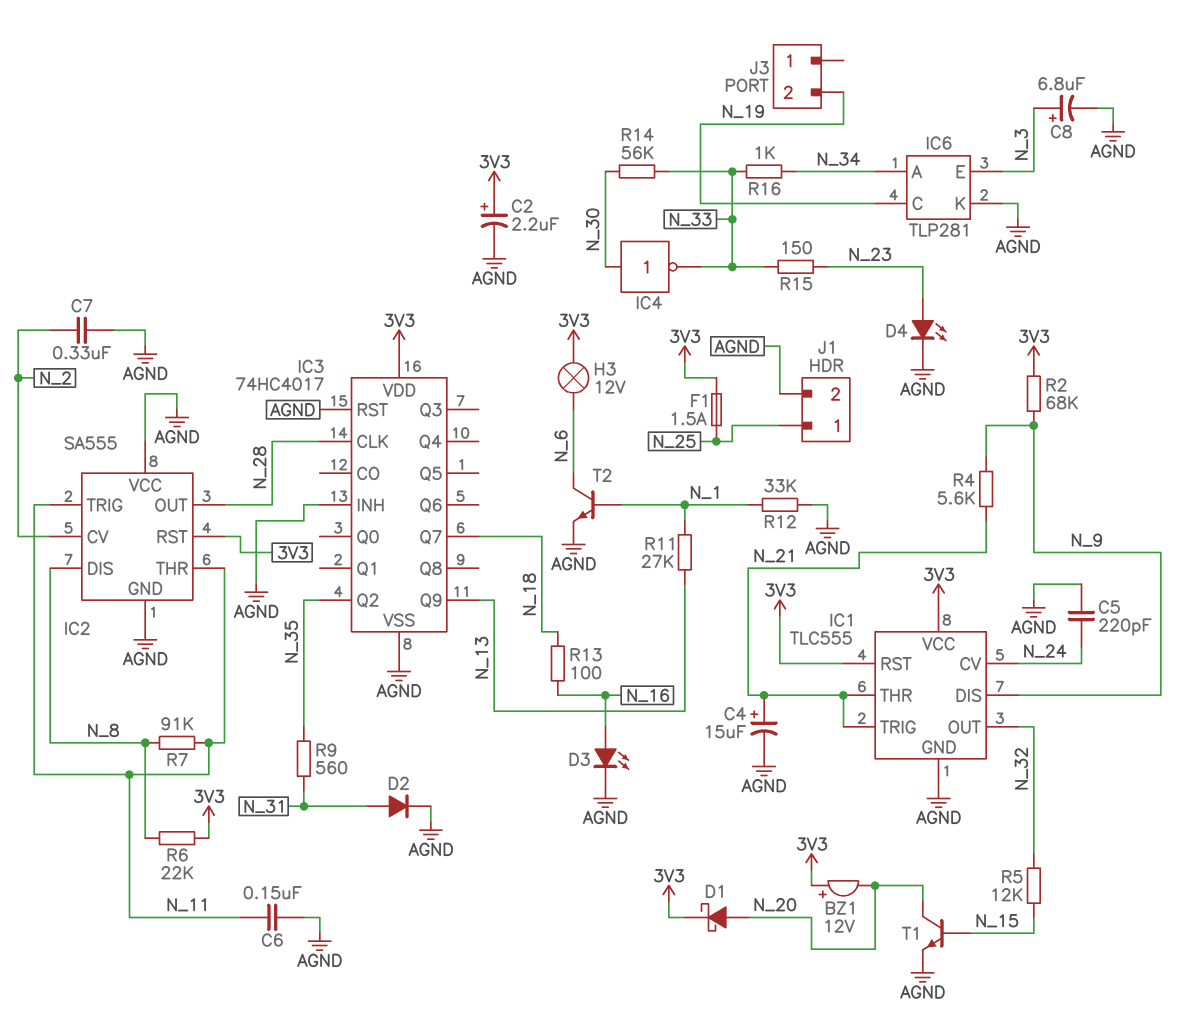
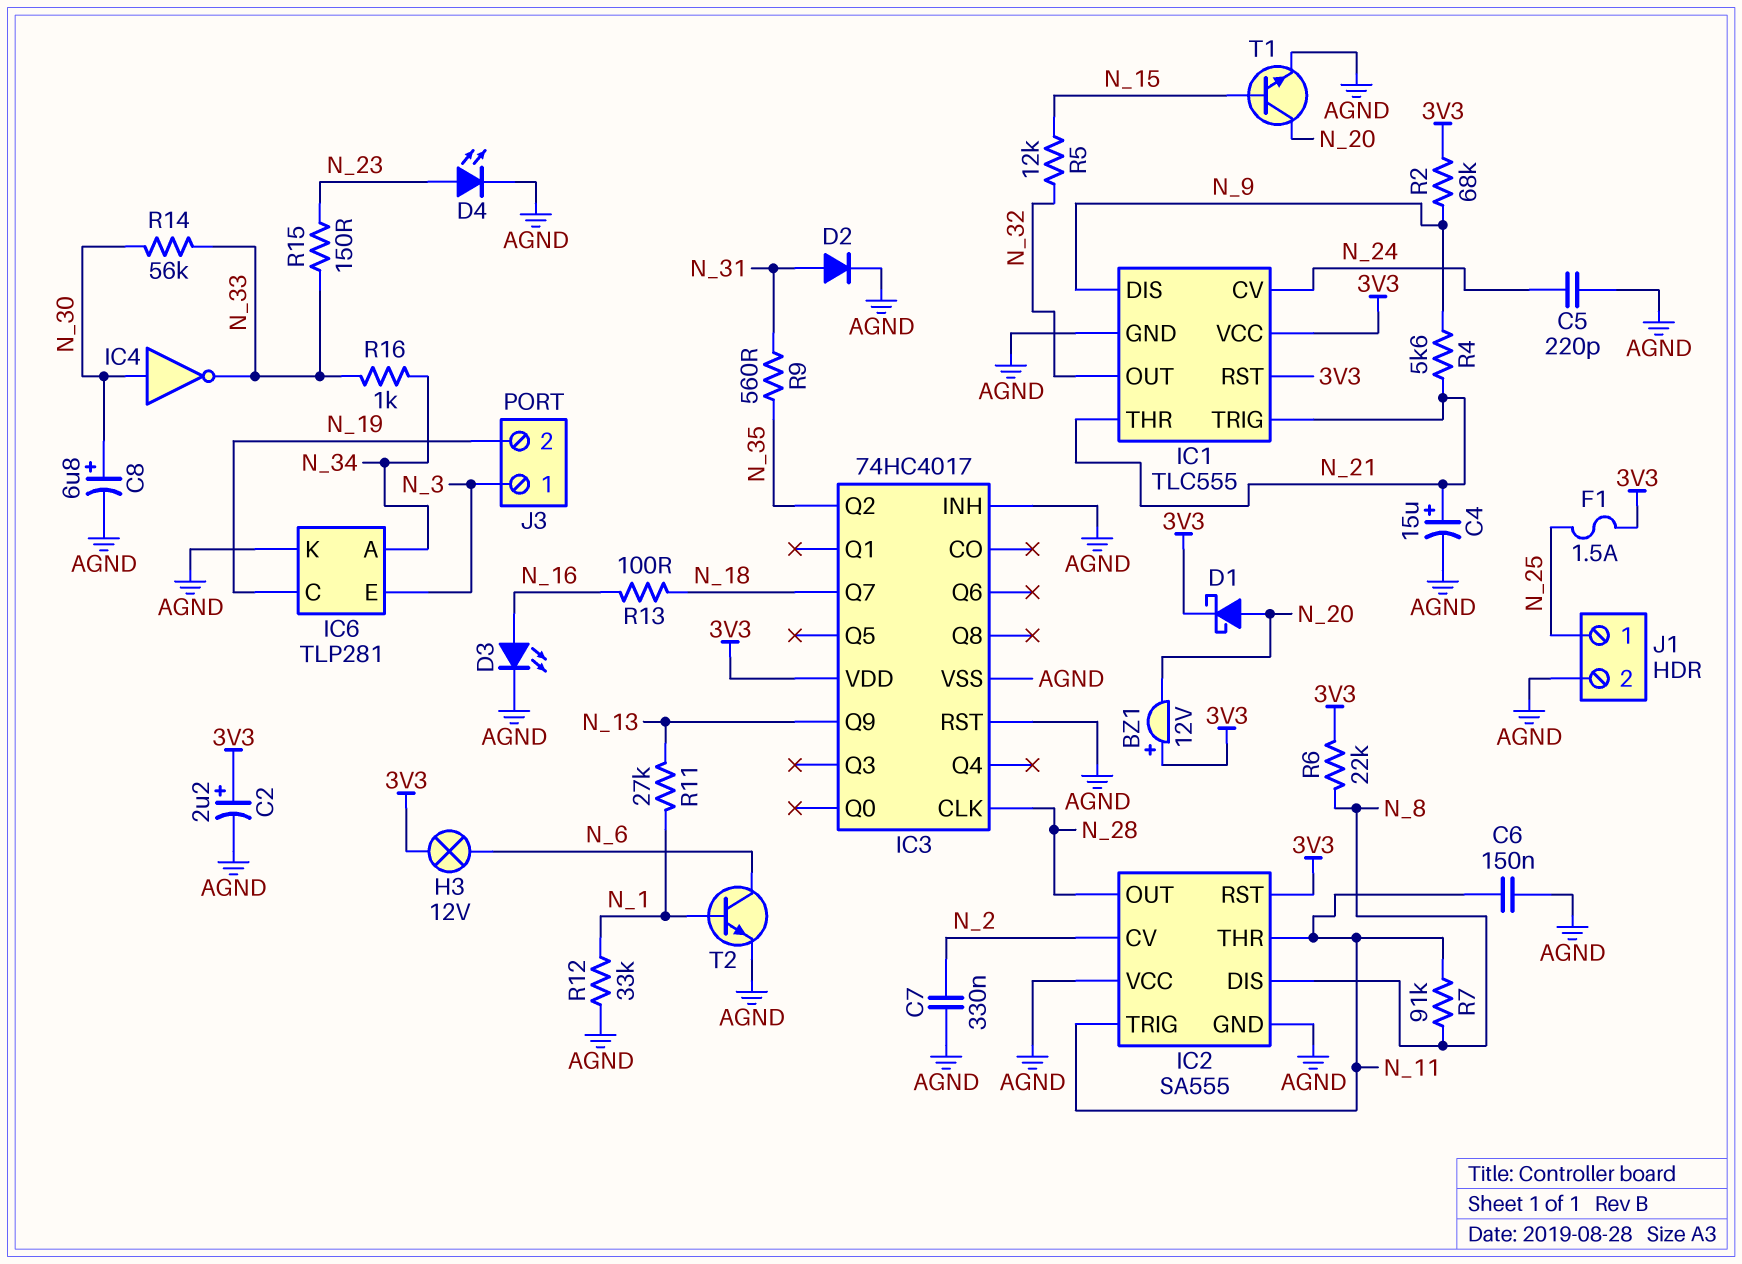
C8: 6.8uF (plus N_3, minus AGND) -> 6.8uF (plus N_30, minus AGND)
J3 pin 1: none -> N_3

